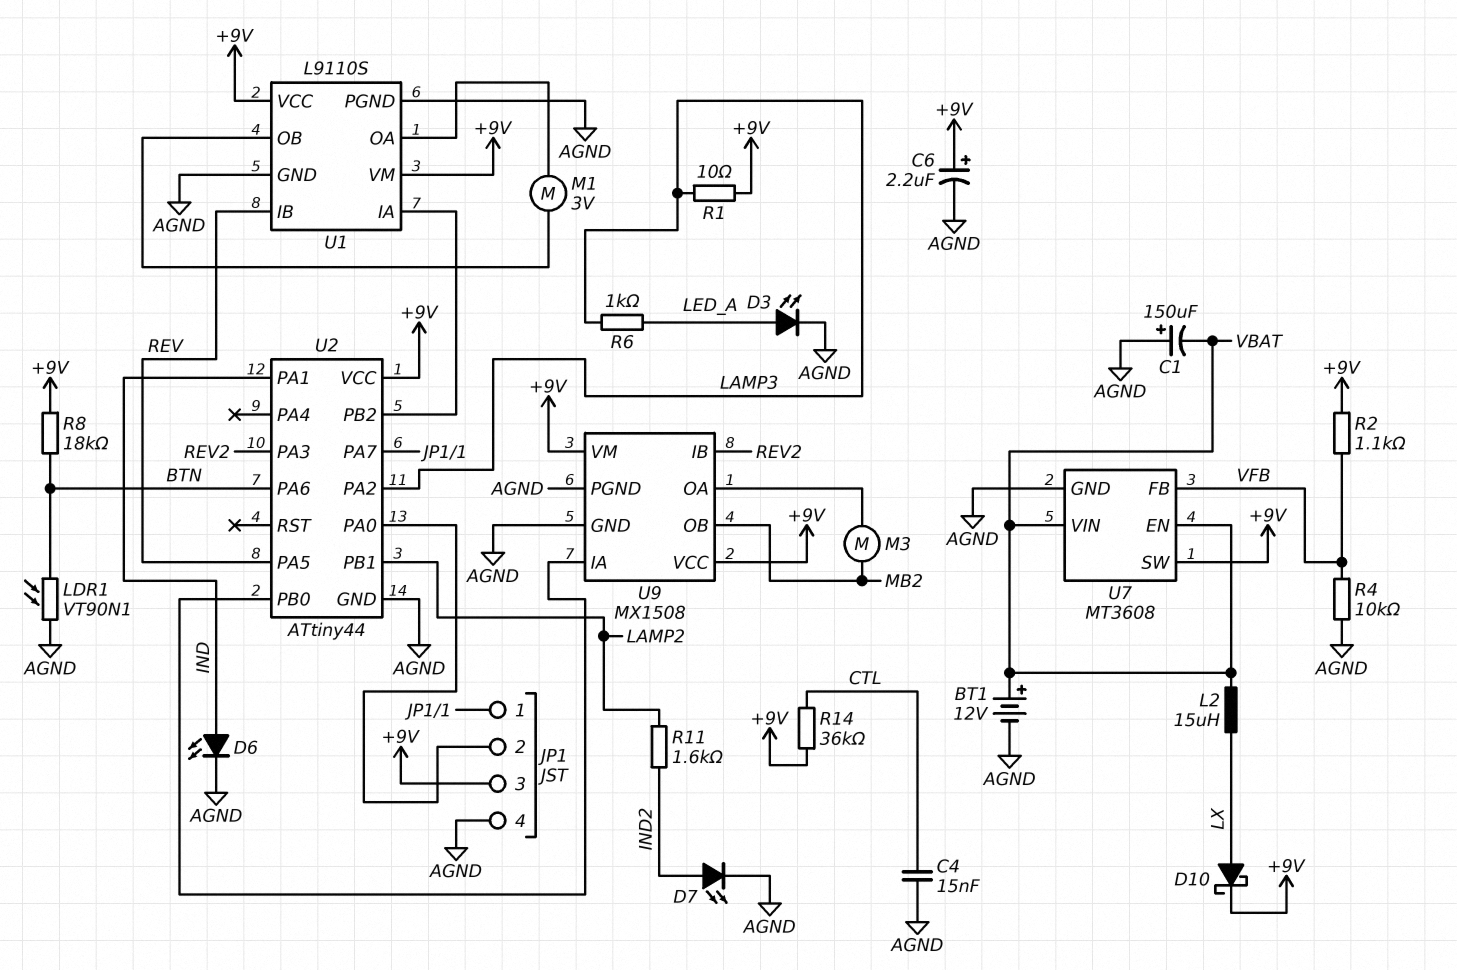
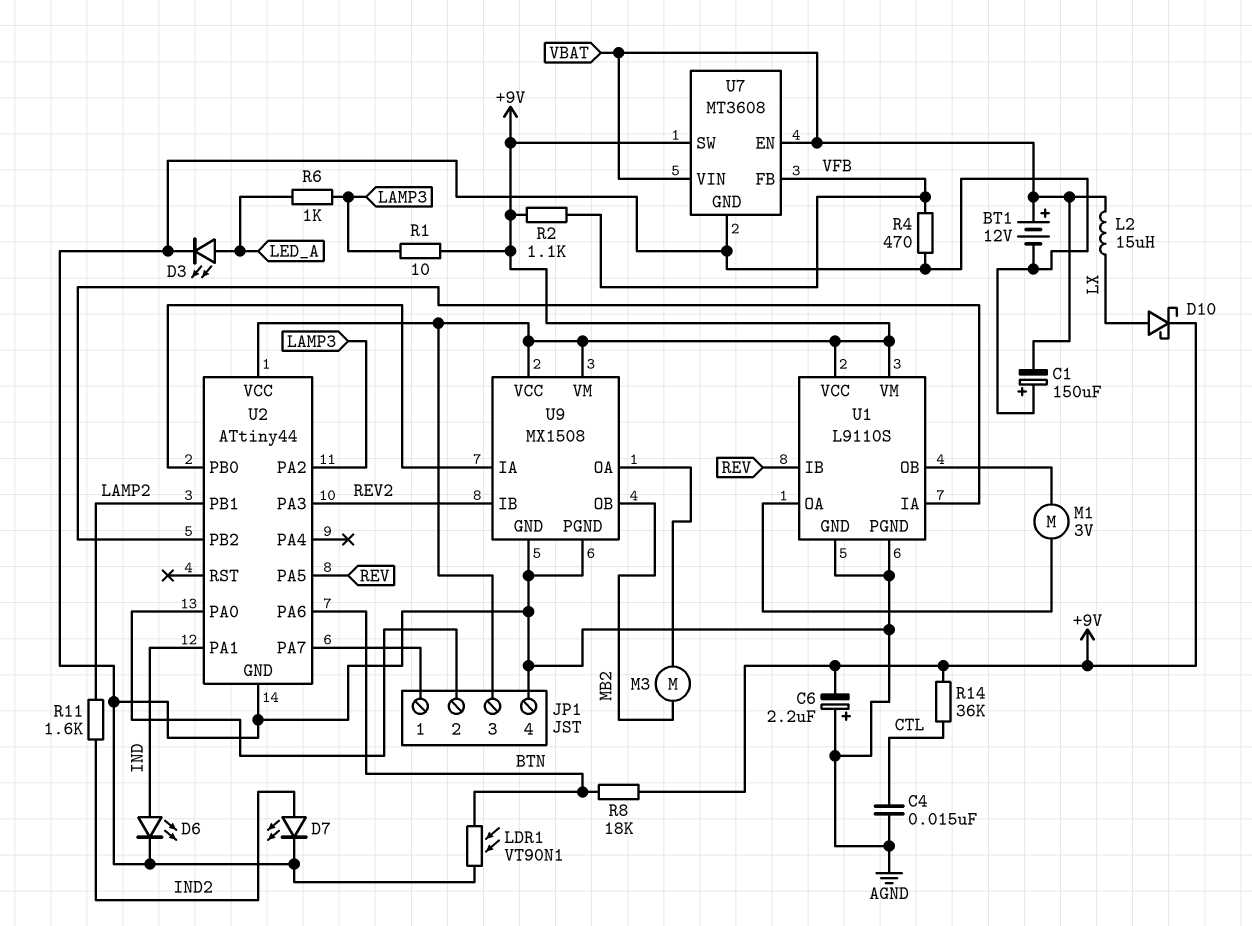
C6: 2.2uF (plus +9V, minus AGND) -> 2.2uF (plus AGND, minus +9V)
R4: 10k (AGND, VFB) -> 470 (AGND, VFB)

